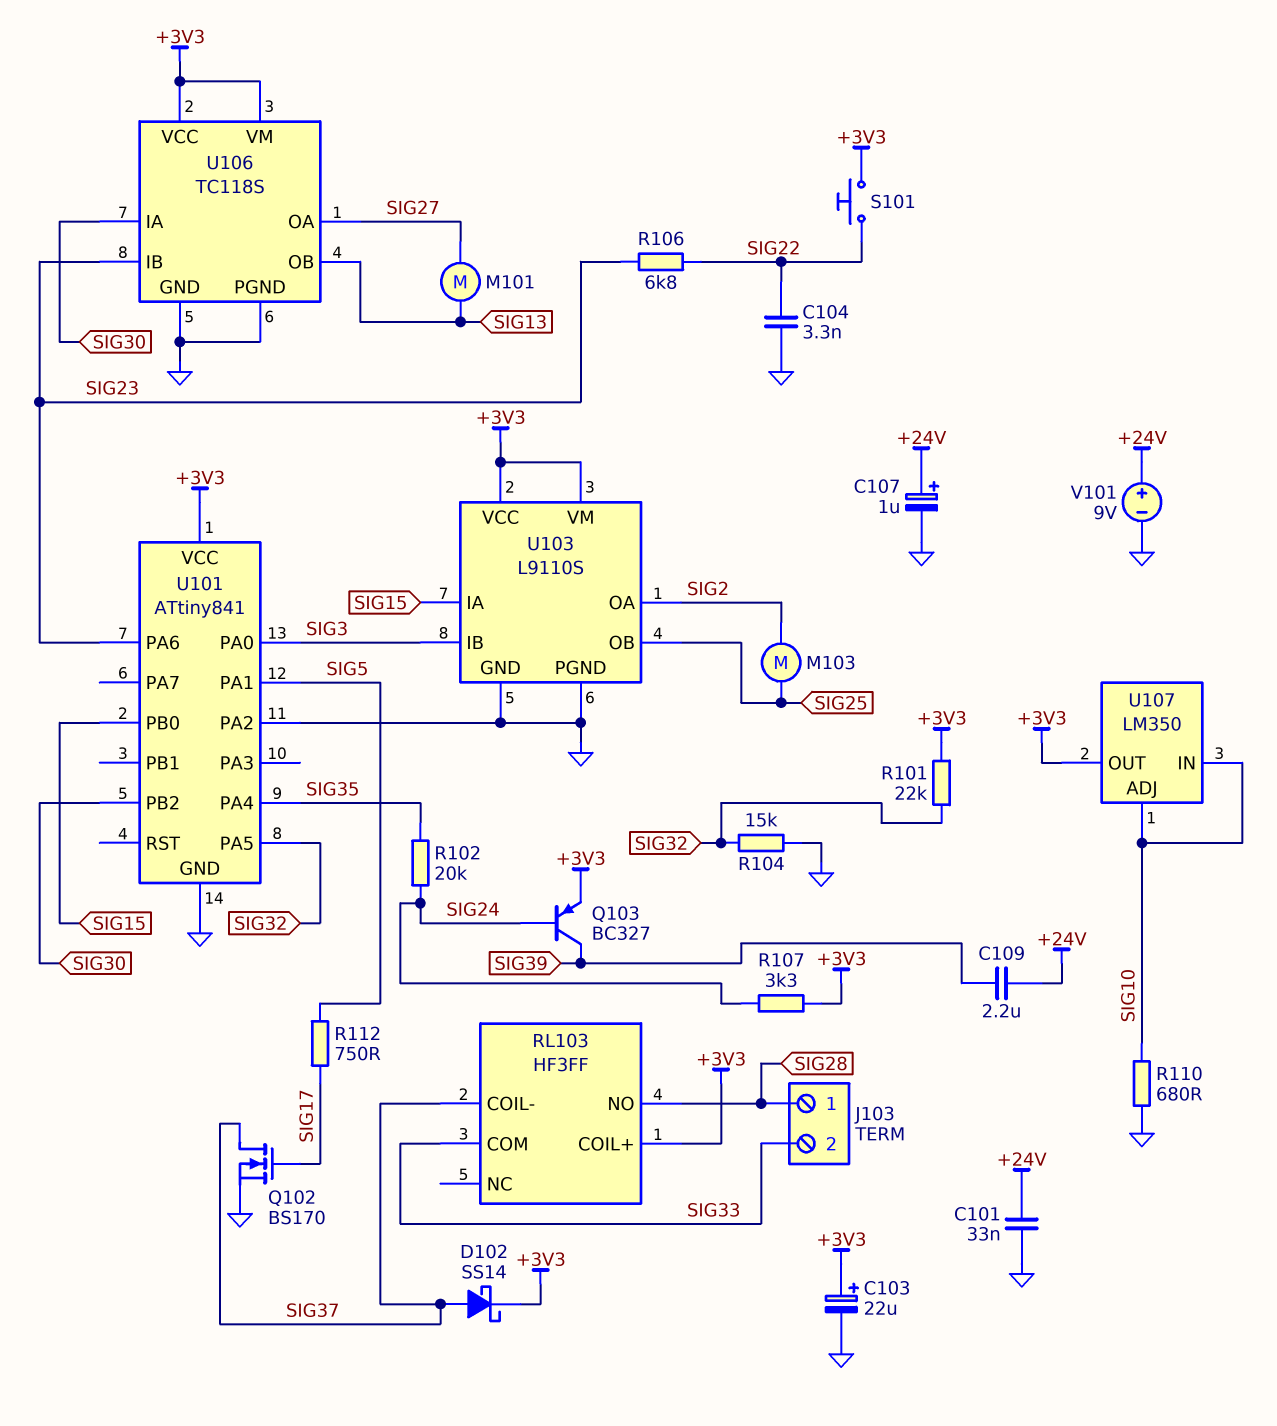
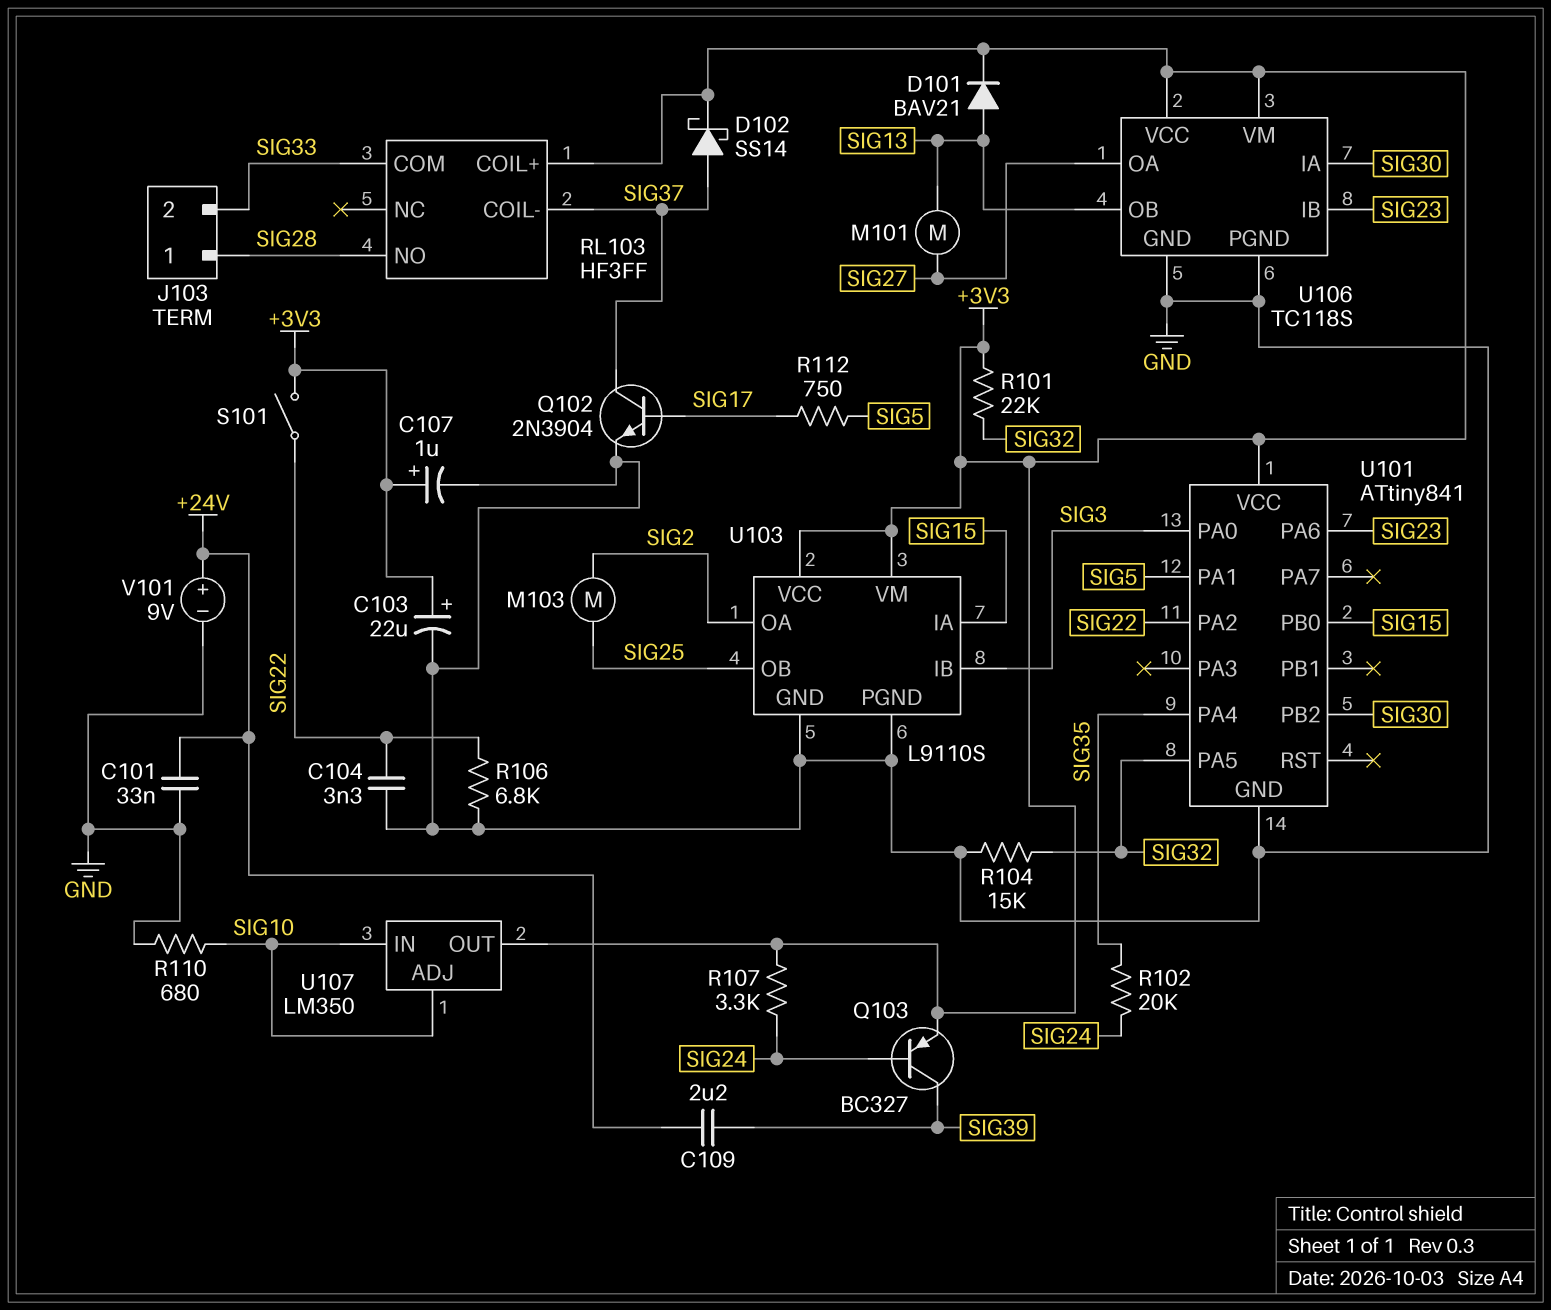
C107: 1uF (plus +24V, minus GND) -> 1uF (plus +3V3, minus GND)
D101: none -> diode BAV21 (A SIG13, K +3V3)
Q102: NMOS BS170 (G SIG17, D SIG37, S GND) -> NPN 2N3904 (B SIG17, C SIG37, E GND)
R106: 6.8k (SIG22, SIG23) -> 6.8k (GND, SIG22)
S101: button (+3V3, SIG22) -> switch (+3V3, SIG22)
U101 pin PA2: GND -> SIG22

